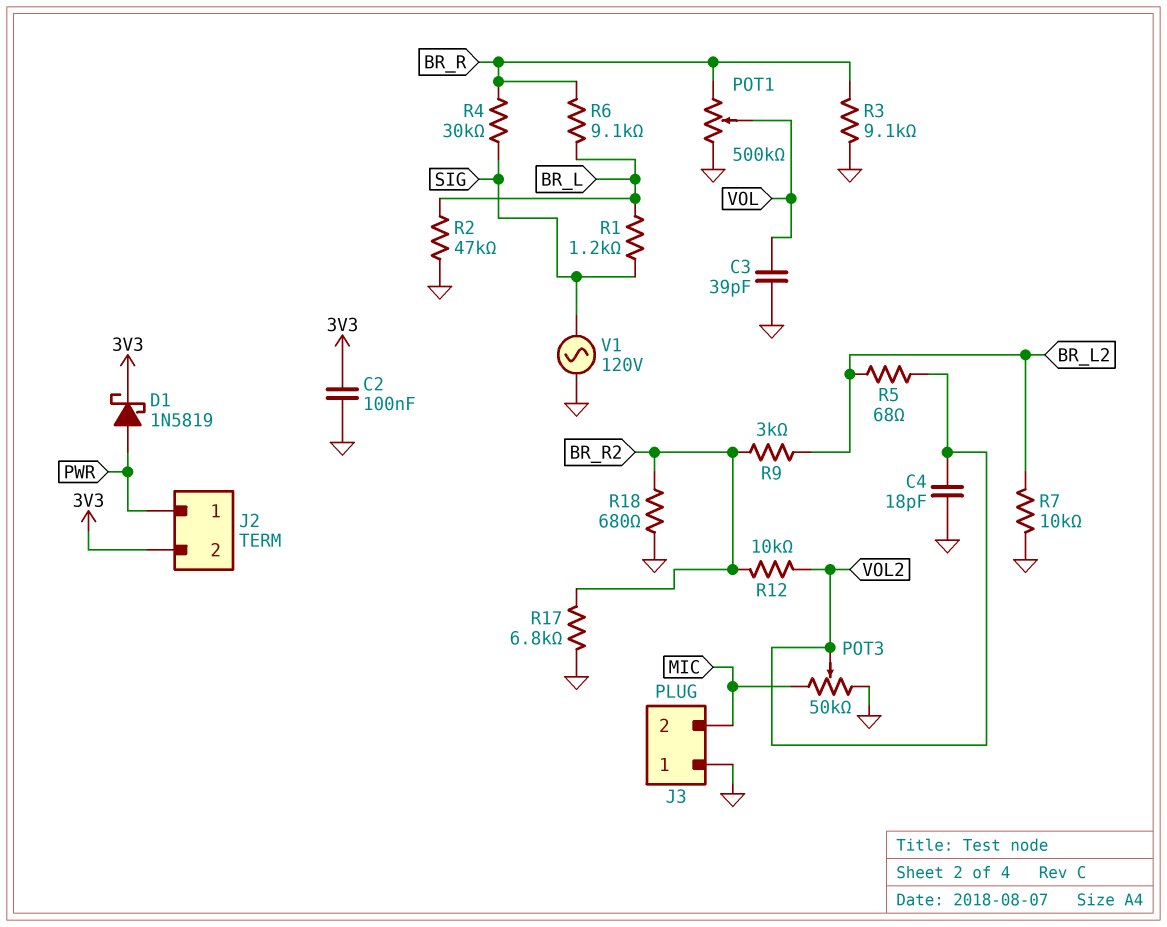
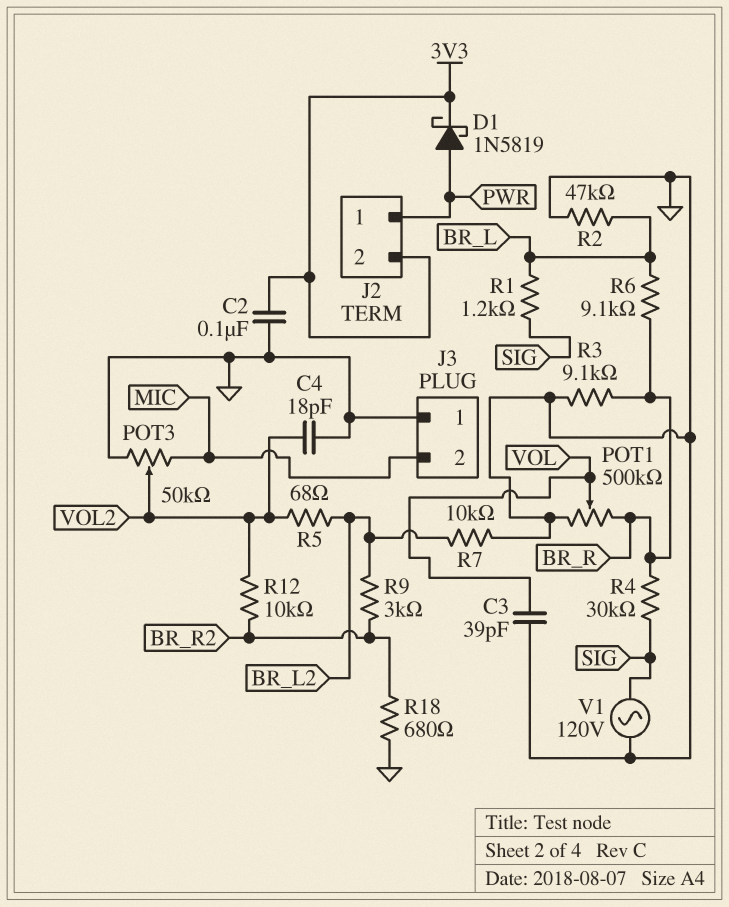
R17: 6.8k (BR_R2, GND) -> none

